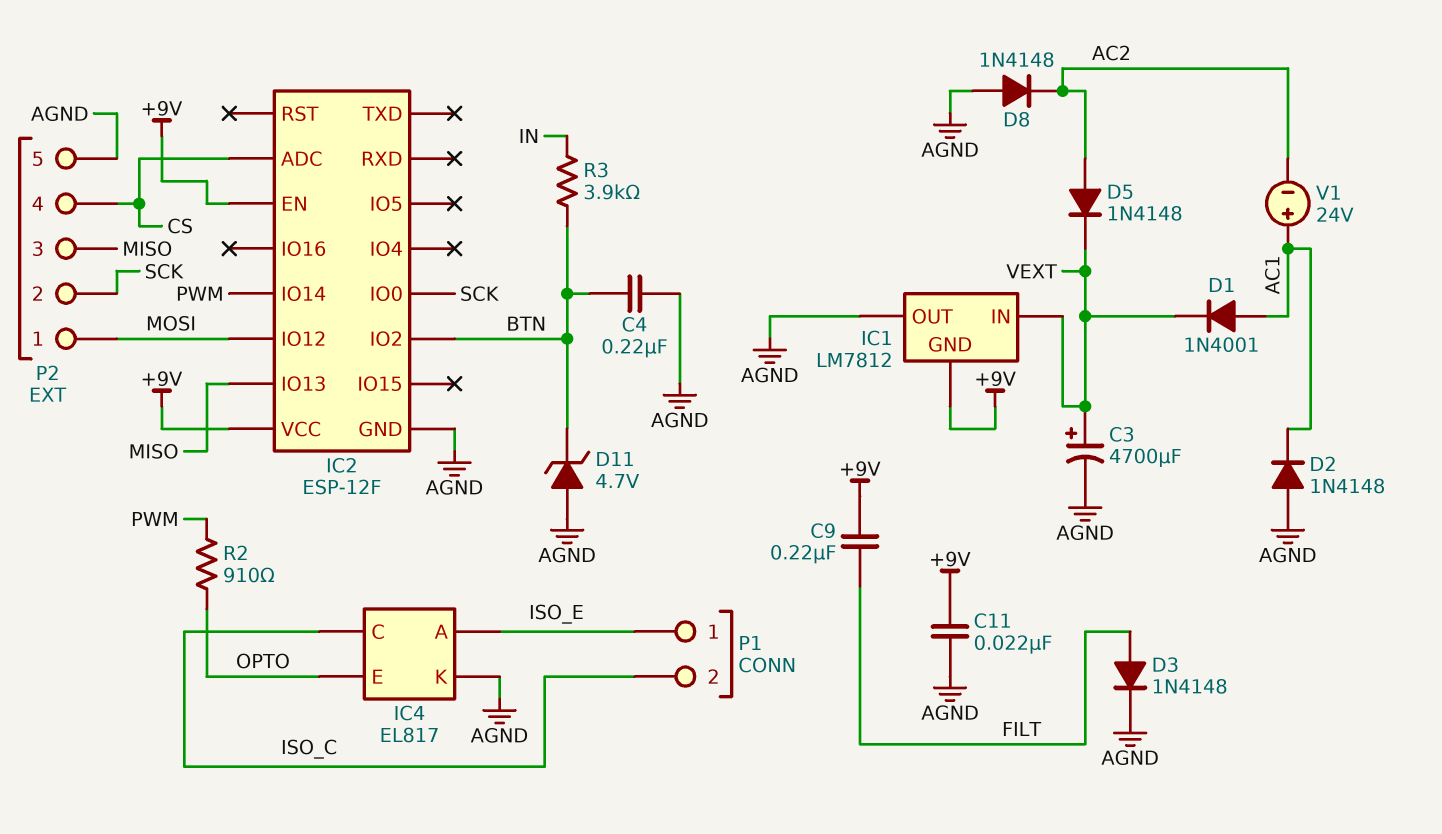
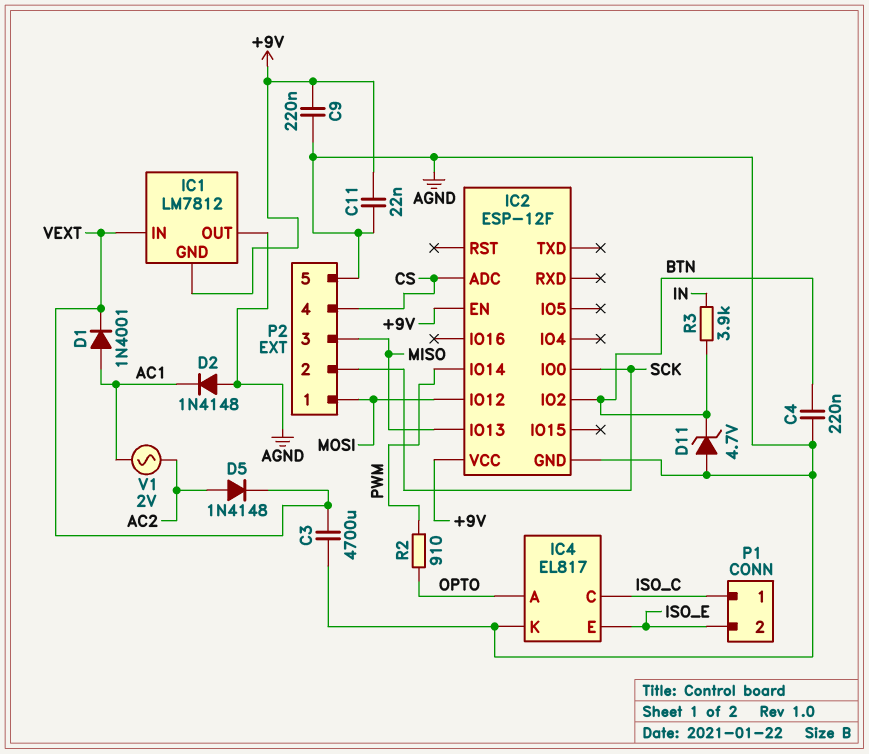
C3: 4700uF (plus VEXT, minus AGND) -> 4700uF (AGND, VEXT)
C9: 220nF (+9V, FILT) -> 220nF (+9V, AGND)
D3: diode 1N4148 (A FILT, K AGND) -> none
D8: diode 1N4148 (A AGND, K AC2) -> none
IC4 pin A: ISO_E -> OPTO
IC4 pin E: OPTO -> ISO_E
P1 pin 1: ISO_E -> ISO_C
P1 pin 2: ISO_C -> ISO_E
V1: 24V (plus AC1, minus AC2) -> AC 2V (AC1, AC2)

